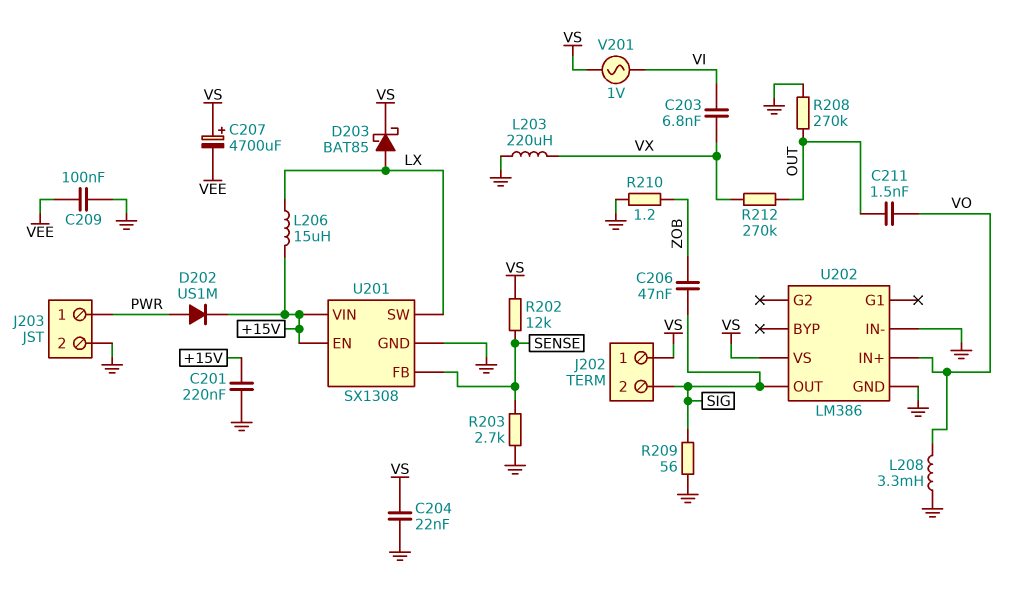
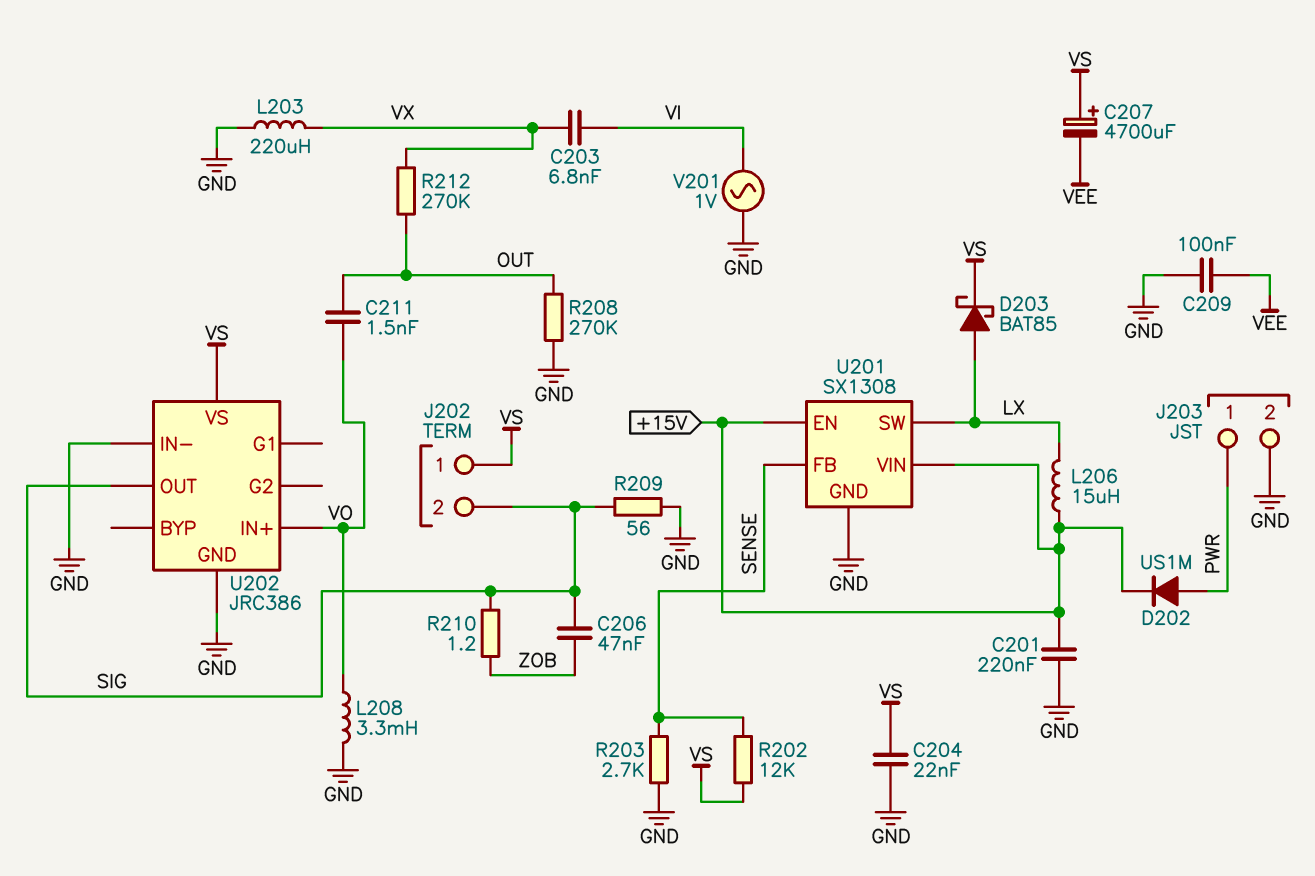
R210: 1.2 (GND, ZOB) -> 1.2 (SIG, ZOB)
U202: LM386 -> JRC386
V201: AC 1V (VI, VS) -> AC 1V (GND, VI)

